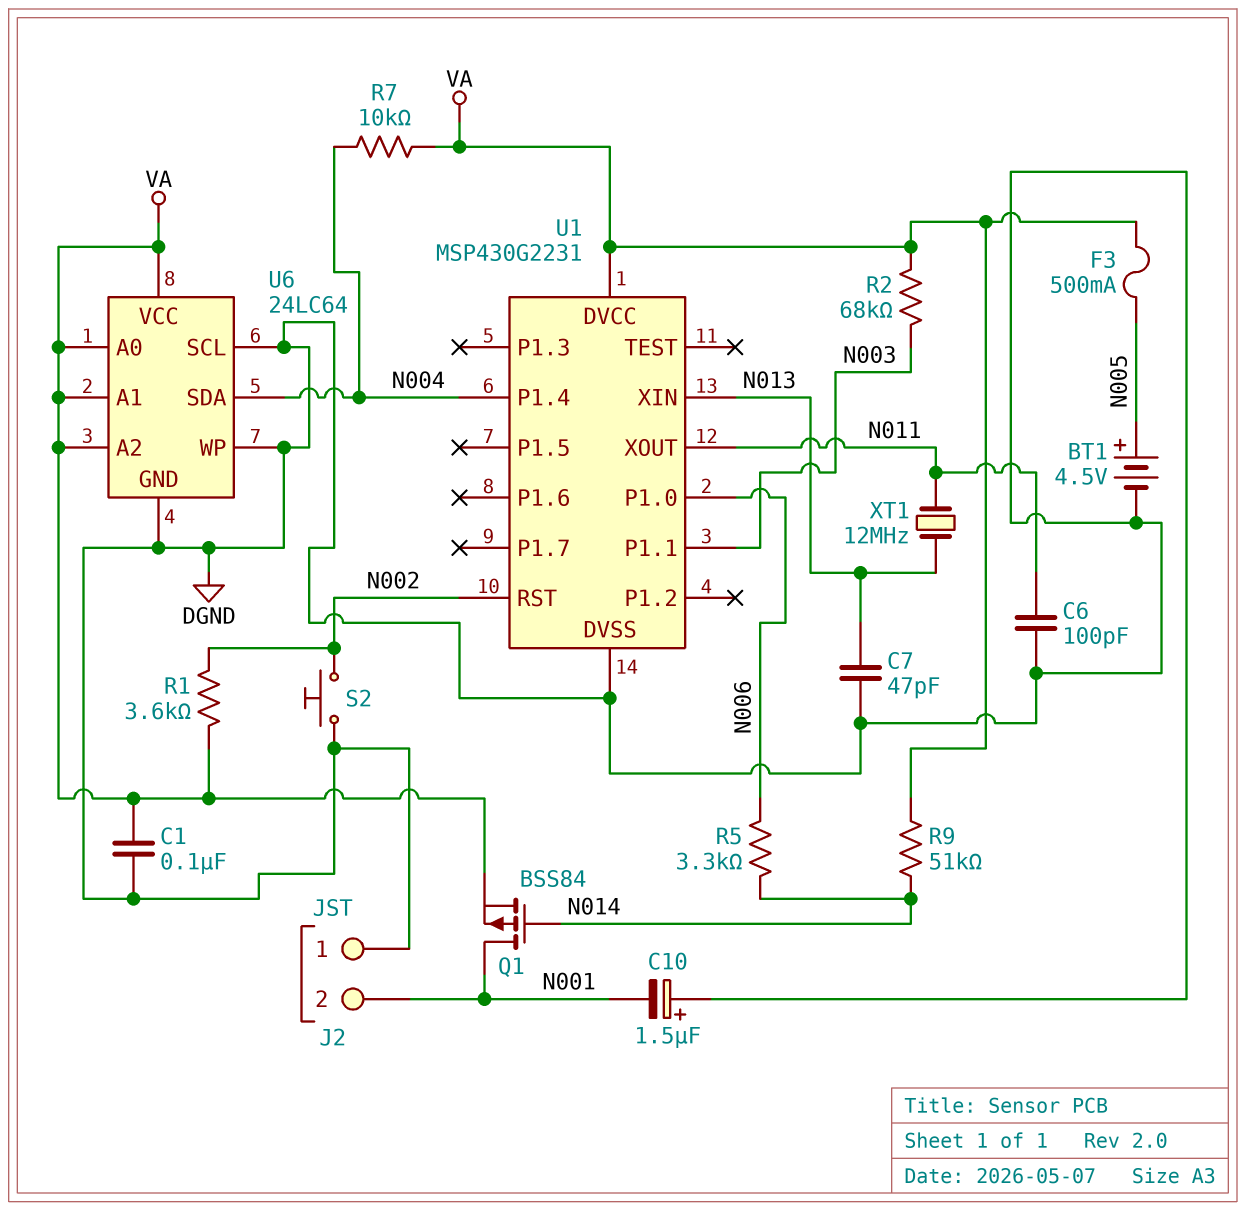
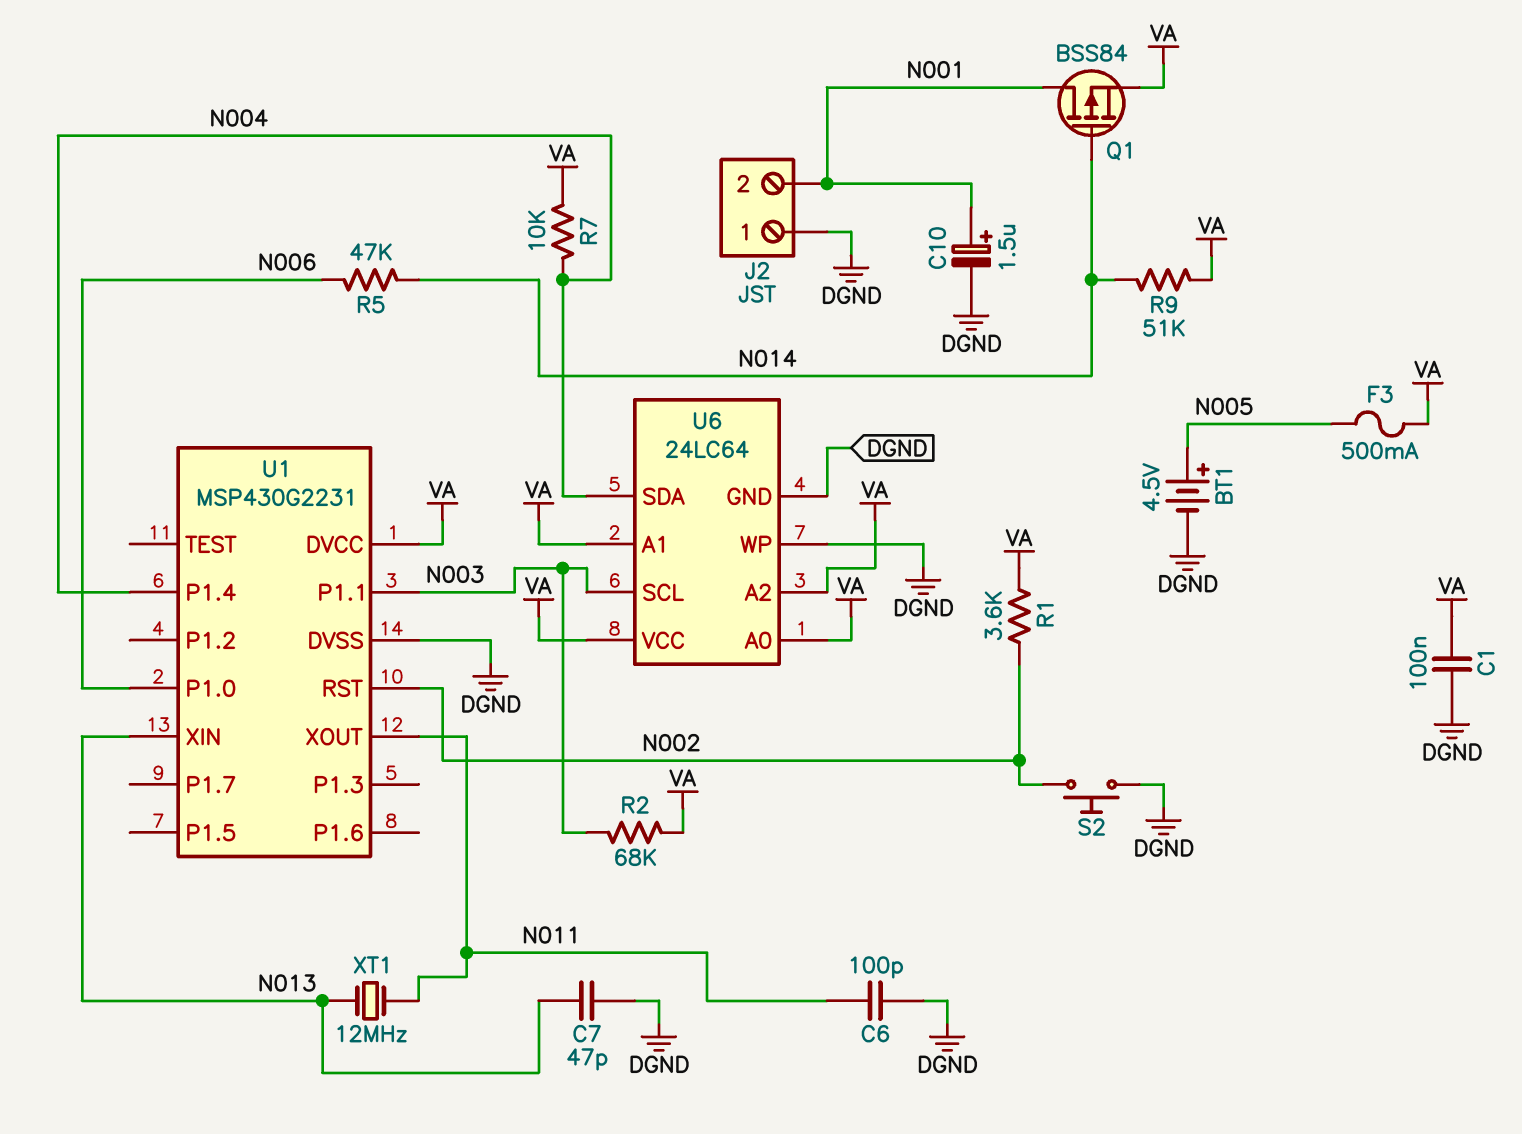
C10: 1.5uF (plus DGND, minus N001) -> 1.5uF (plus N001, minus DGND)
R5: 3.3k (N006, N014) -> 47k (N006, N014)
U6 pin SCL: DGND -> N003

